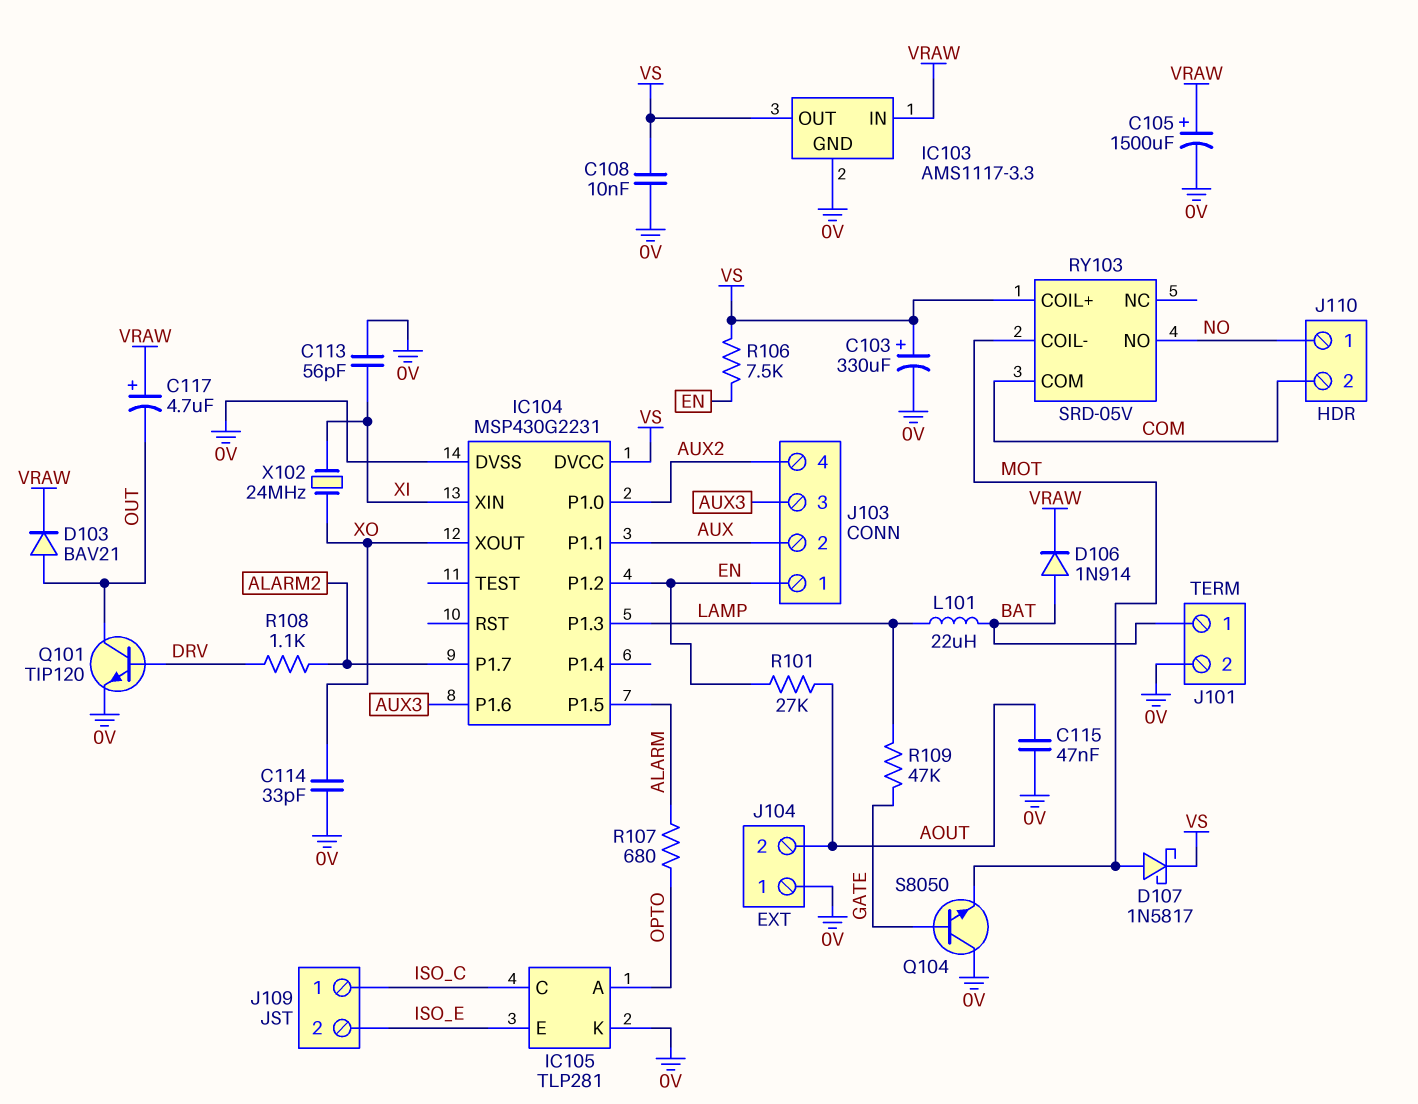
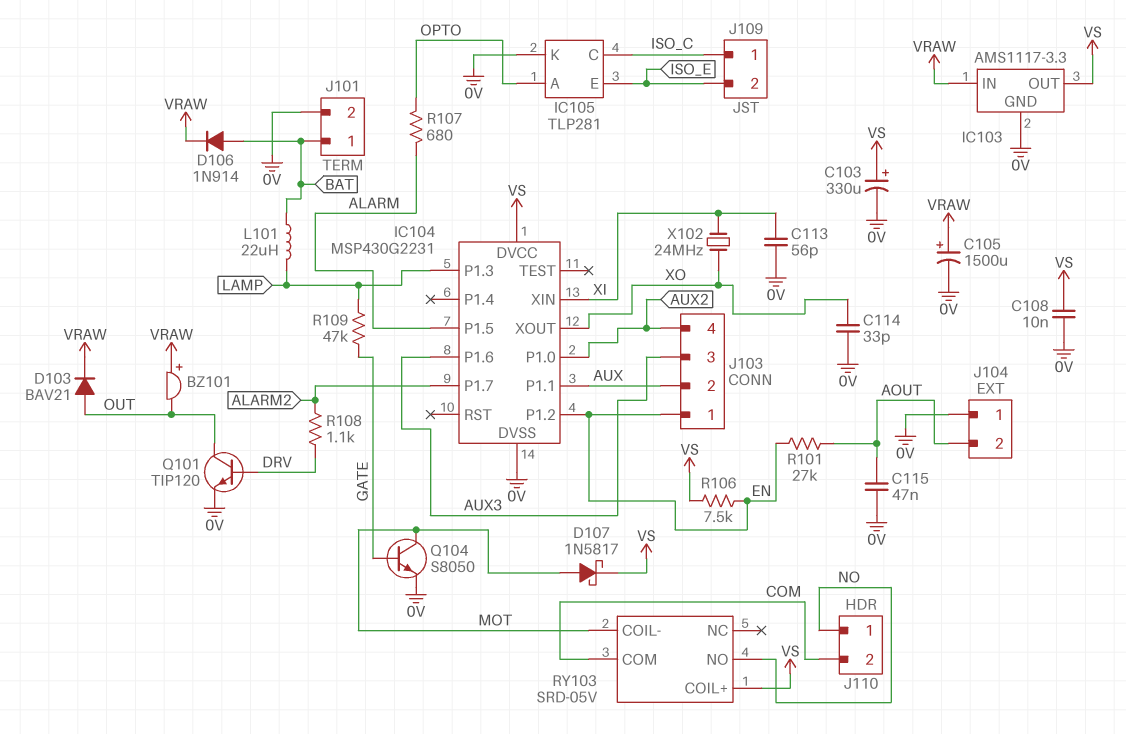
BZ101: none -> buzzer (plus VRAW, minus OUT)
C117: 4.7uF (plus VRAW, minus OUT) -> none
Q104: NPN S8050 (B GATE, C 0V, E MOT) -> NPN S8050 (B GATE, C MOT, E 0V)

